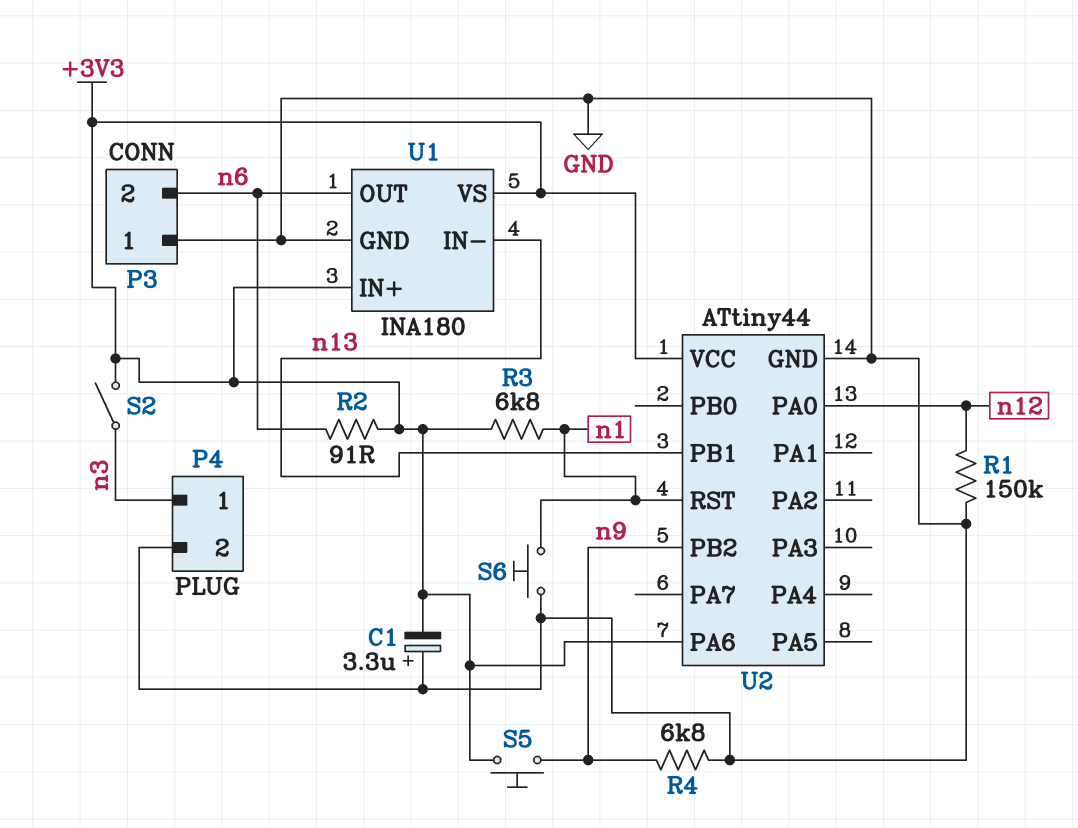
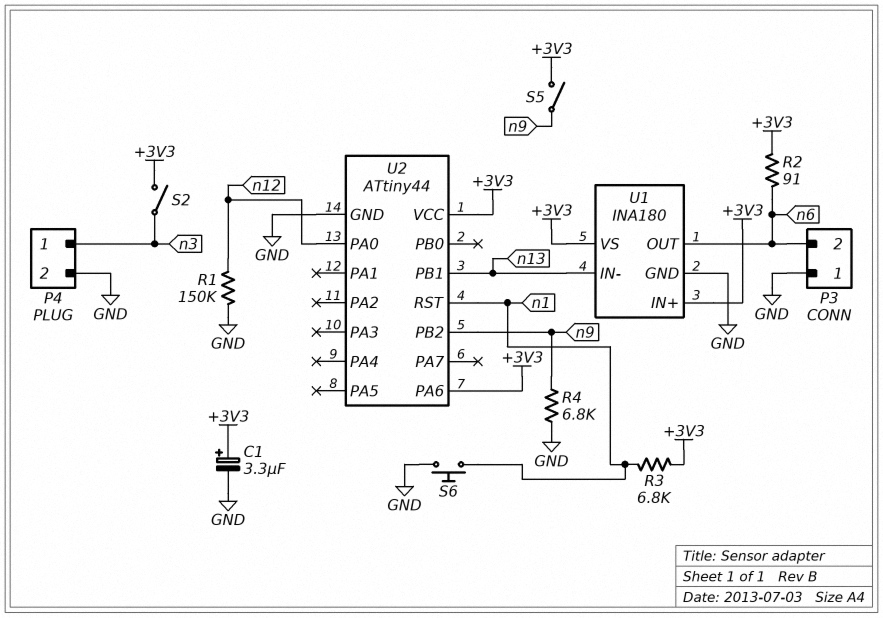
C1: 3.3uF (plus GND, minus +3V3) -> 3.3uF (plus +3V3, minus GND)
S5: button (+3V3, n9) -> switch (+3V3, n9)

